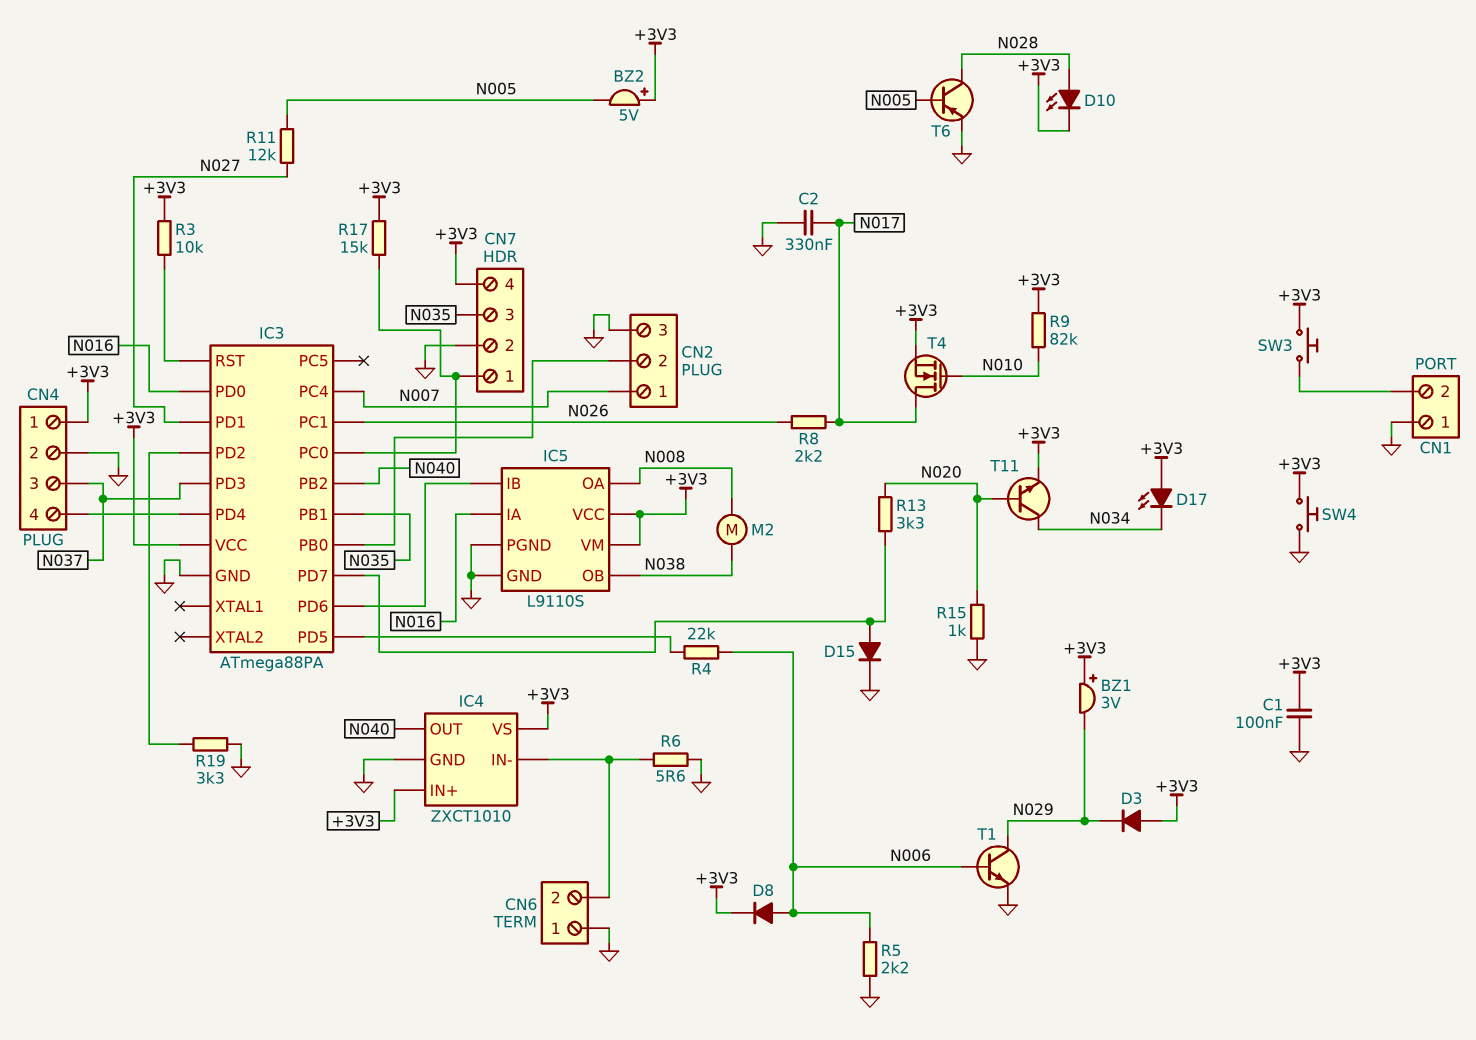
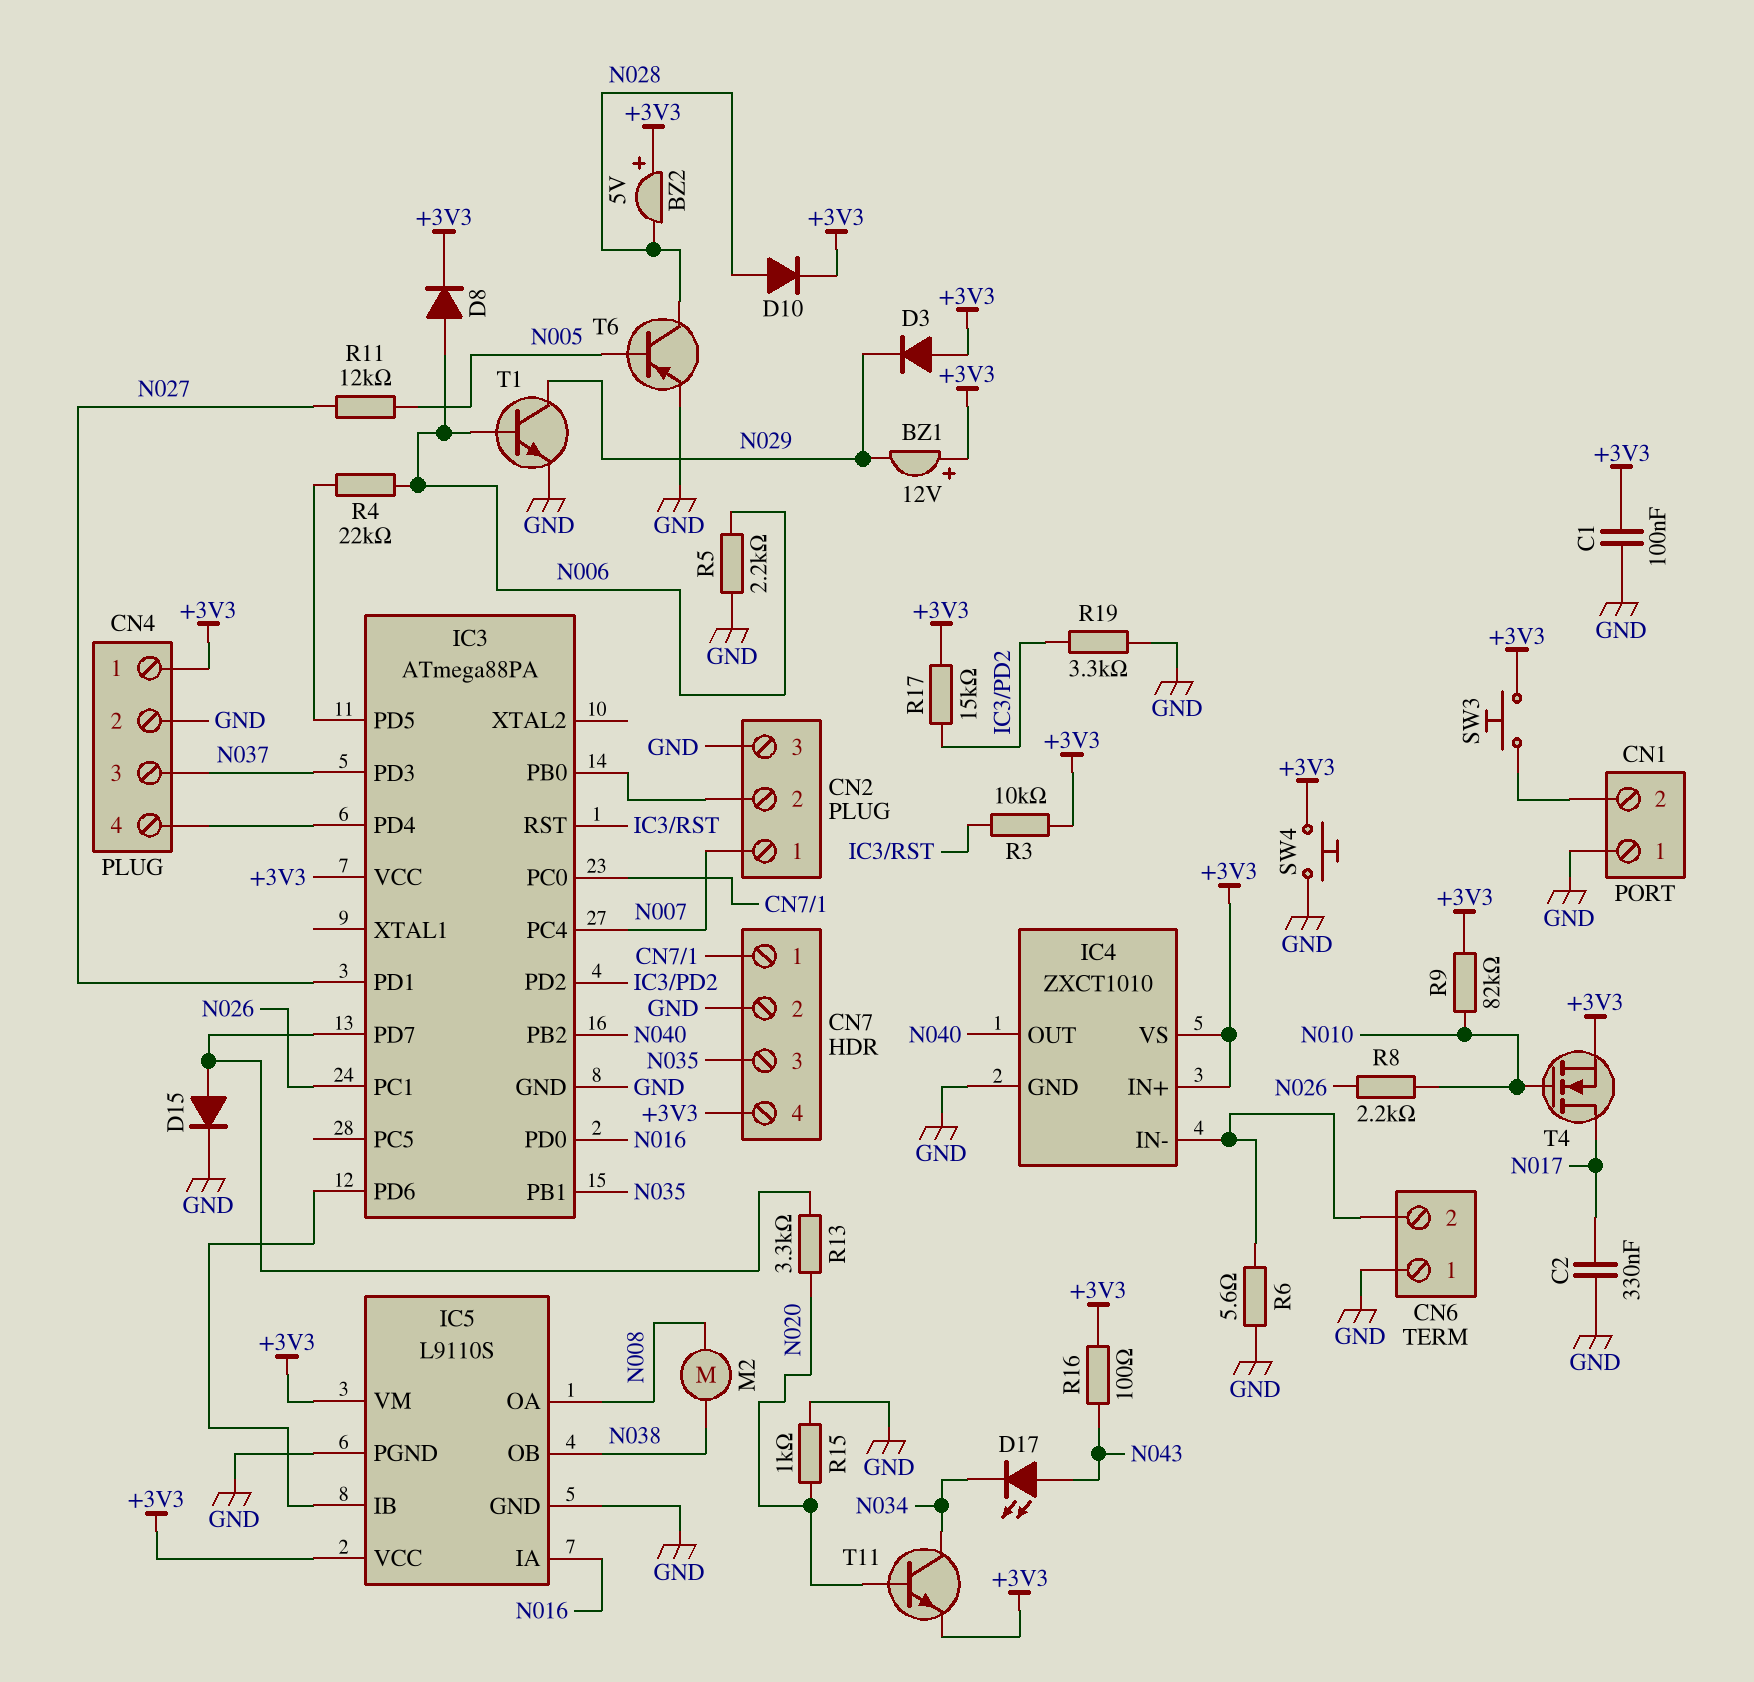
BZ1: buzzer 3V (plus +3V3, minus N029) -> buzzer 12V (plus +3V3, minus N029)
BZ2: buzzer 5V (plus +3V3, minus N005) -> buzzer 5V (plus +3V3, minus N028)
D10: LED (A N028, K +3V3) -> diode (A N028, K +3V3)
D17: LED (A +3V3, K N034) -> LED (A N043, K N034)
R8: 2.2k (N017, N026) -> 2.2k (N010, N026)
R16: none -> 100 (+3V3, N043)
R17: 15k (+3V3, CN7/1) -> 15k (+3V3, IC3/PD2)

